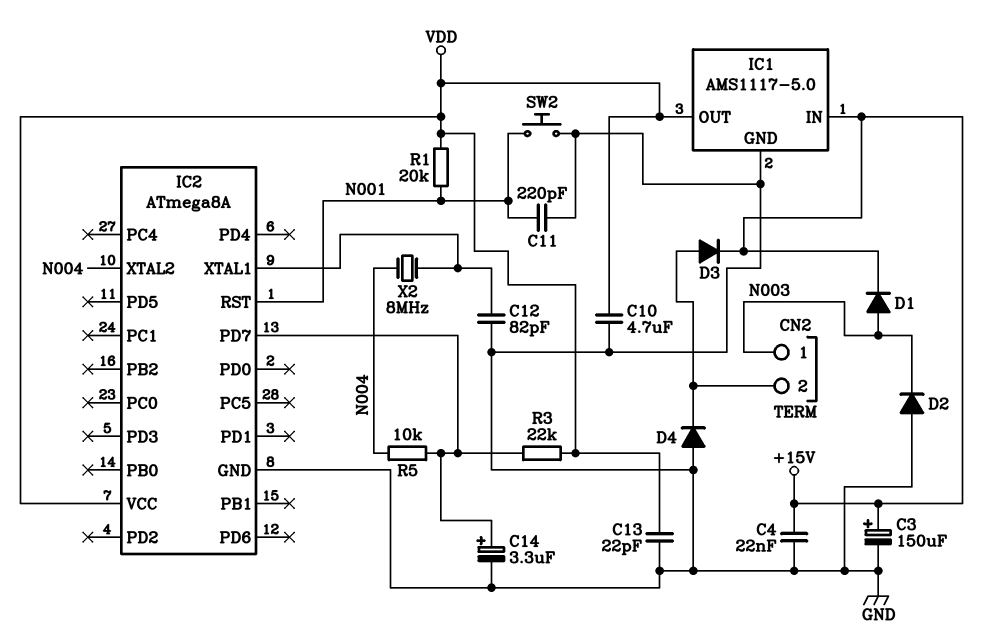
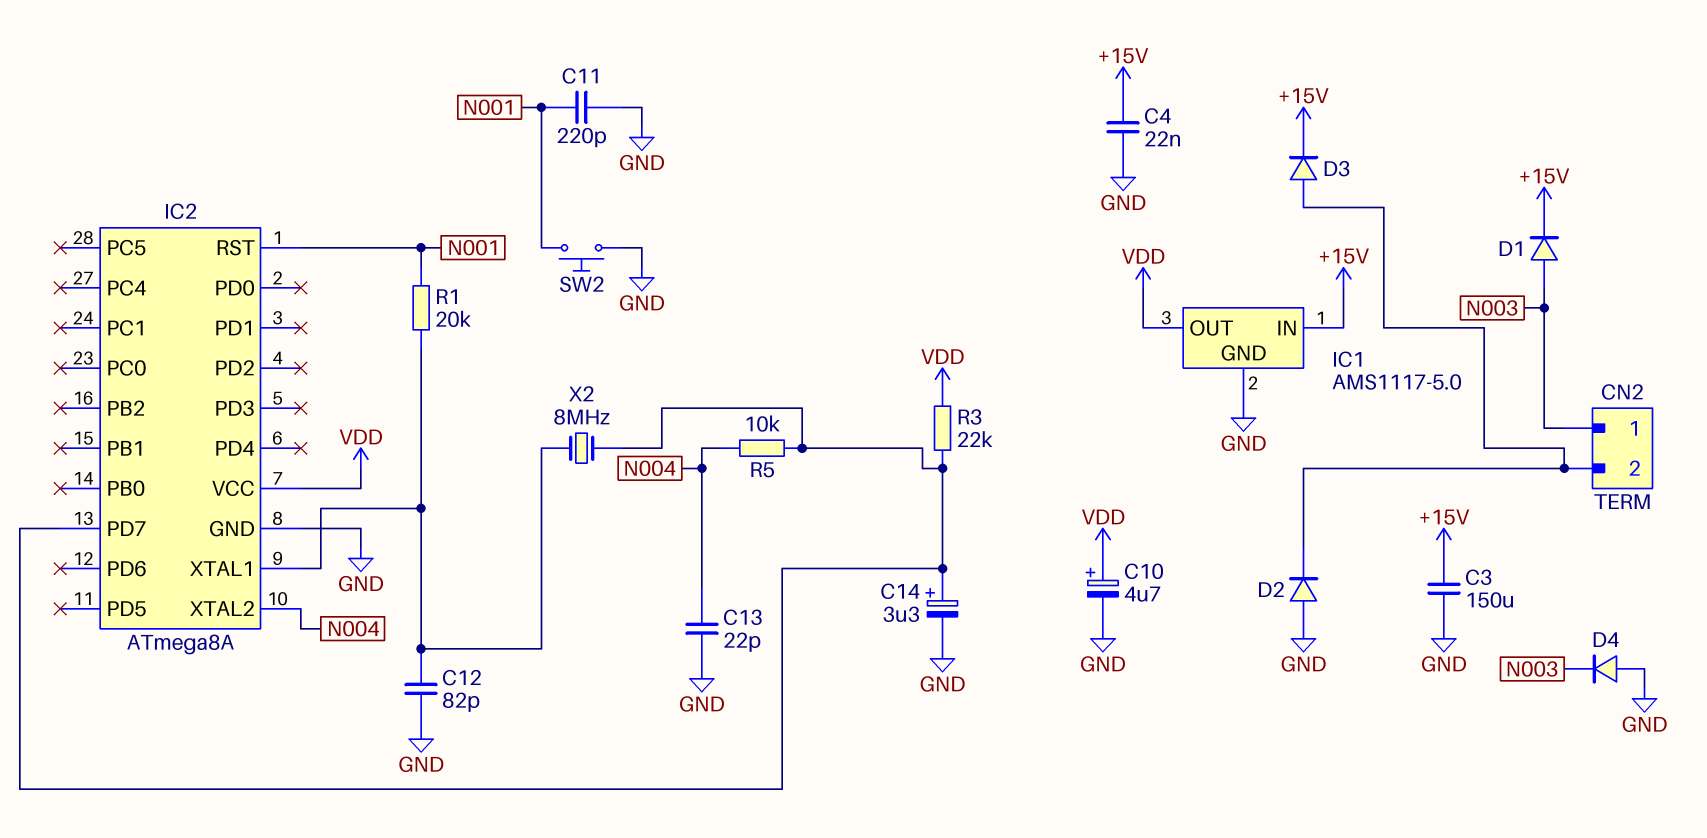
C3: 150uF (plus +15V, minus GND) -> 150uF (+15V, GND)
C10: 4.7uF (GND, VDD) -> 4.7uF (plus VDD, minus GND)
C13: 22pF (GND, VDD) -> 22pF (GND, N004)
D2: diode (A GND, K N003) -> diode (A GND, K CN2/2)
D4: diode (A GND, K CN2/2) -> diode (A GND, K N003)
R1: 20k (N001, VDD) -> 20k (IC2/XTAL1, N001)
X2: 8MHz (IC2/XTAL1, N004) -> 8MHz (IC2/PD7, IC2/XTAL1)

